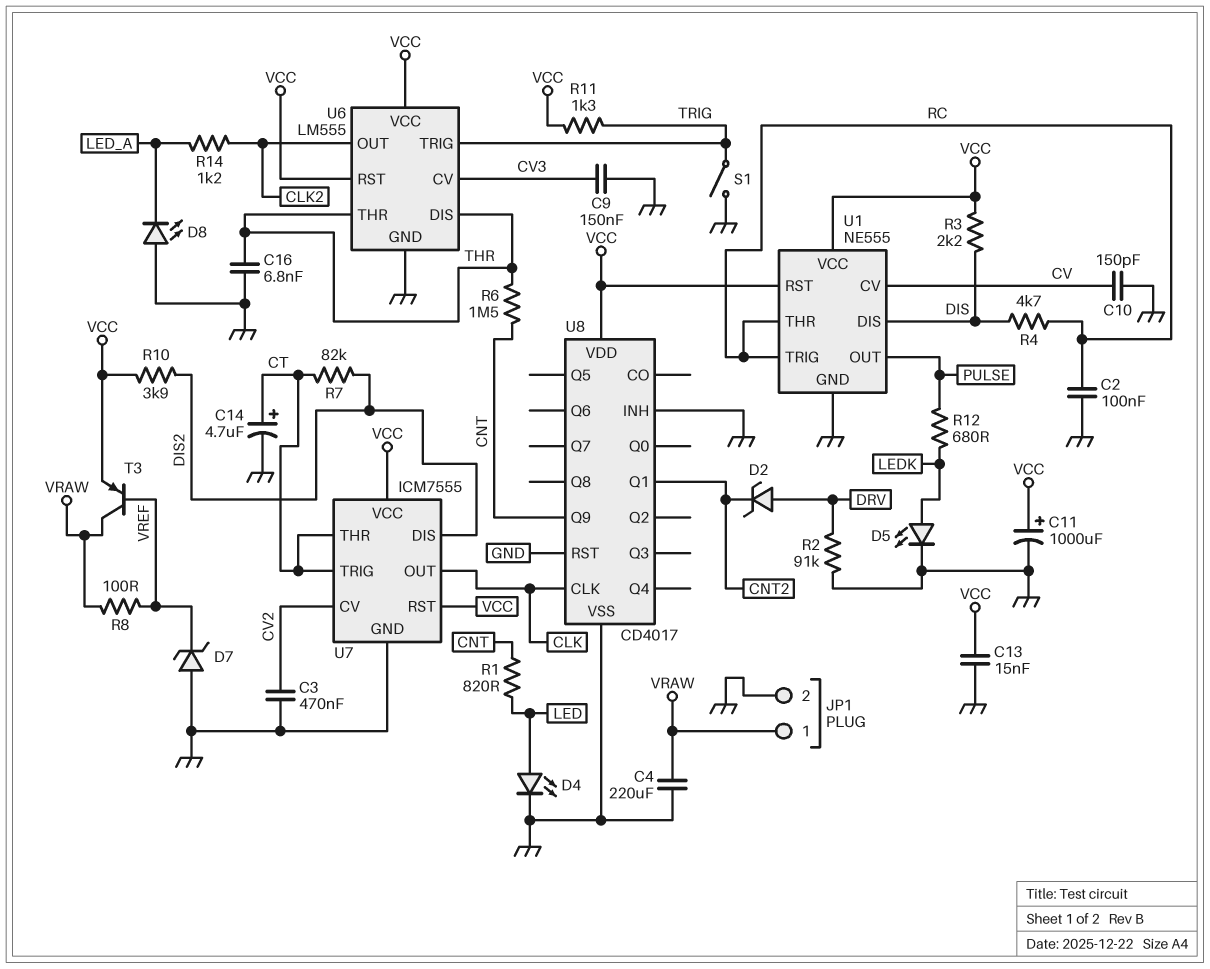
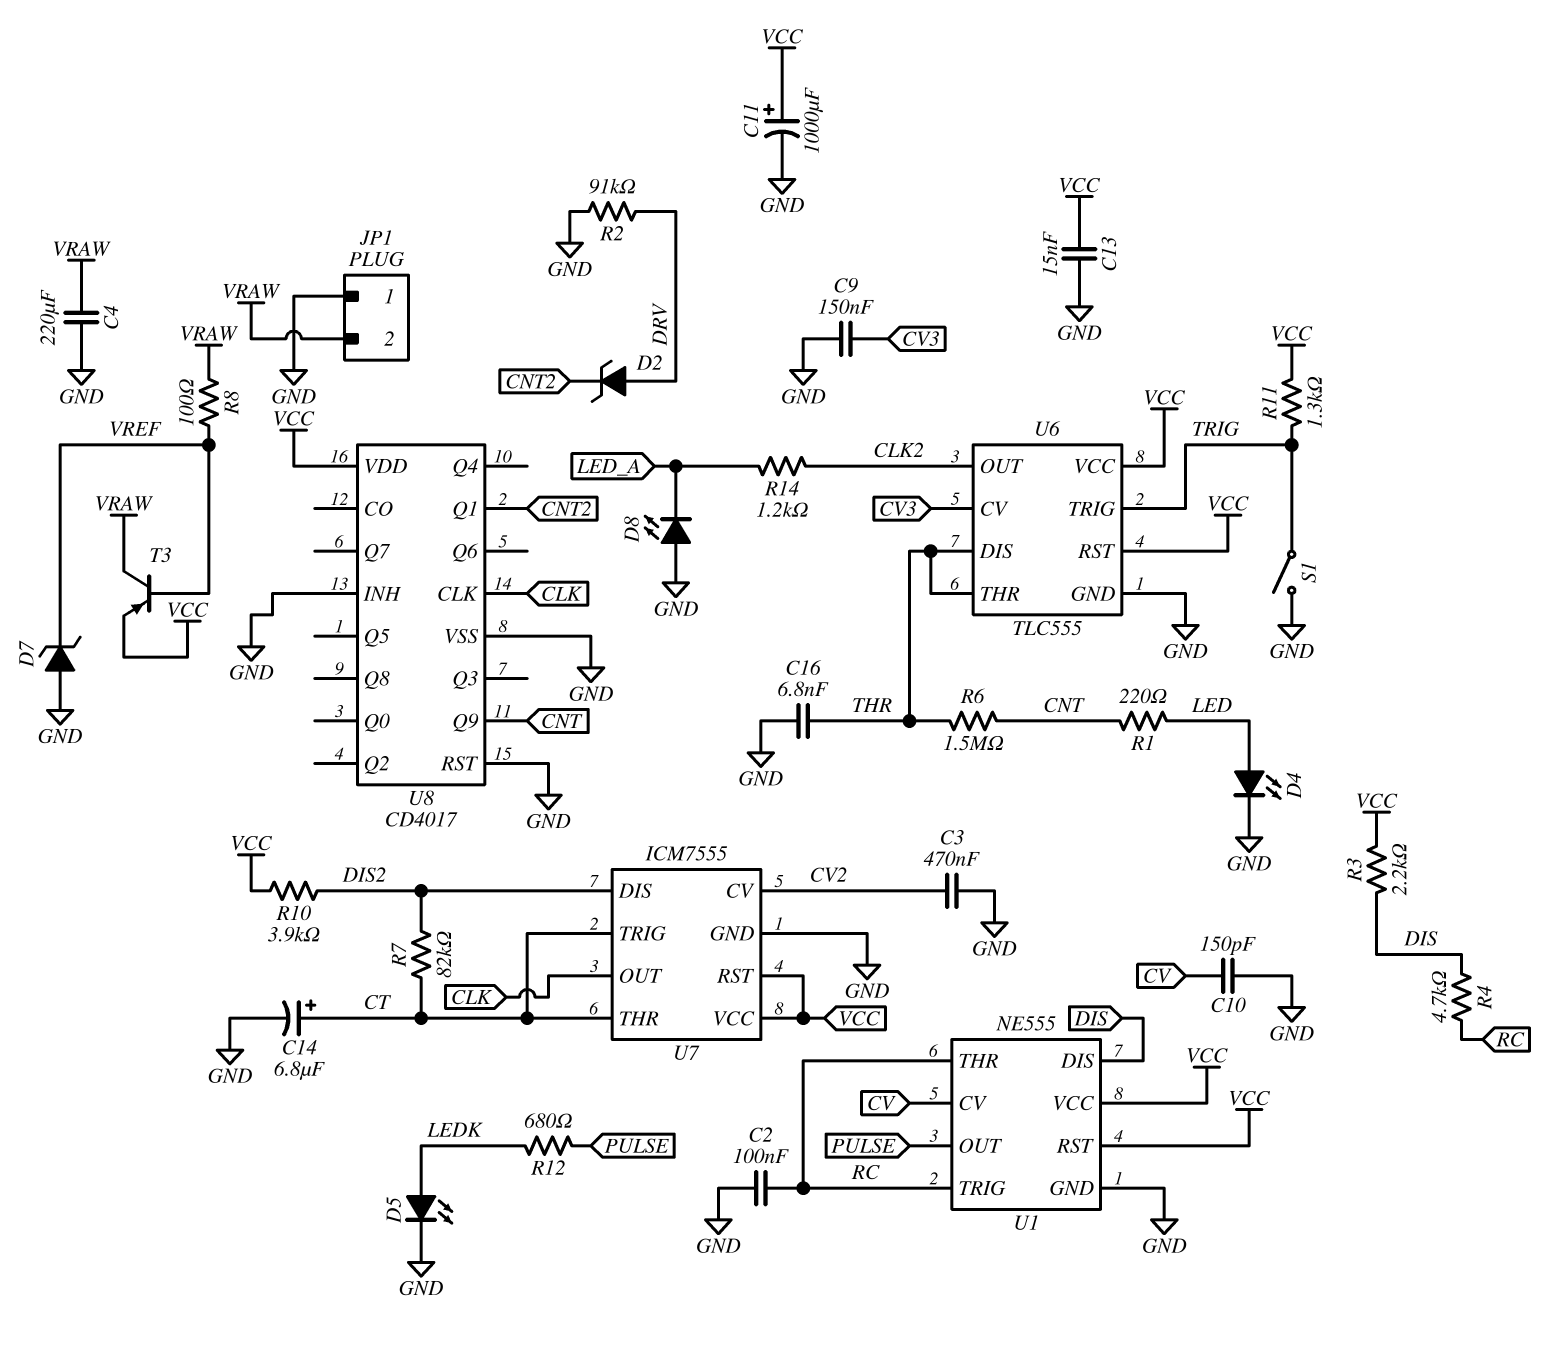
C14: 4.7uF (plus CT, minus GND) -> 6.8uF (plus CT, minus GND)
JP1 pin 1: VRAW -> GND
JP1 pin 2: GND -> VRAW
R1: 820 (CNT, LED) -> 220 (CNT, LED)
U6: LM555 -> TLC555

